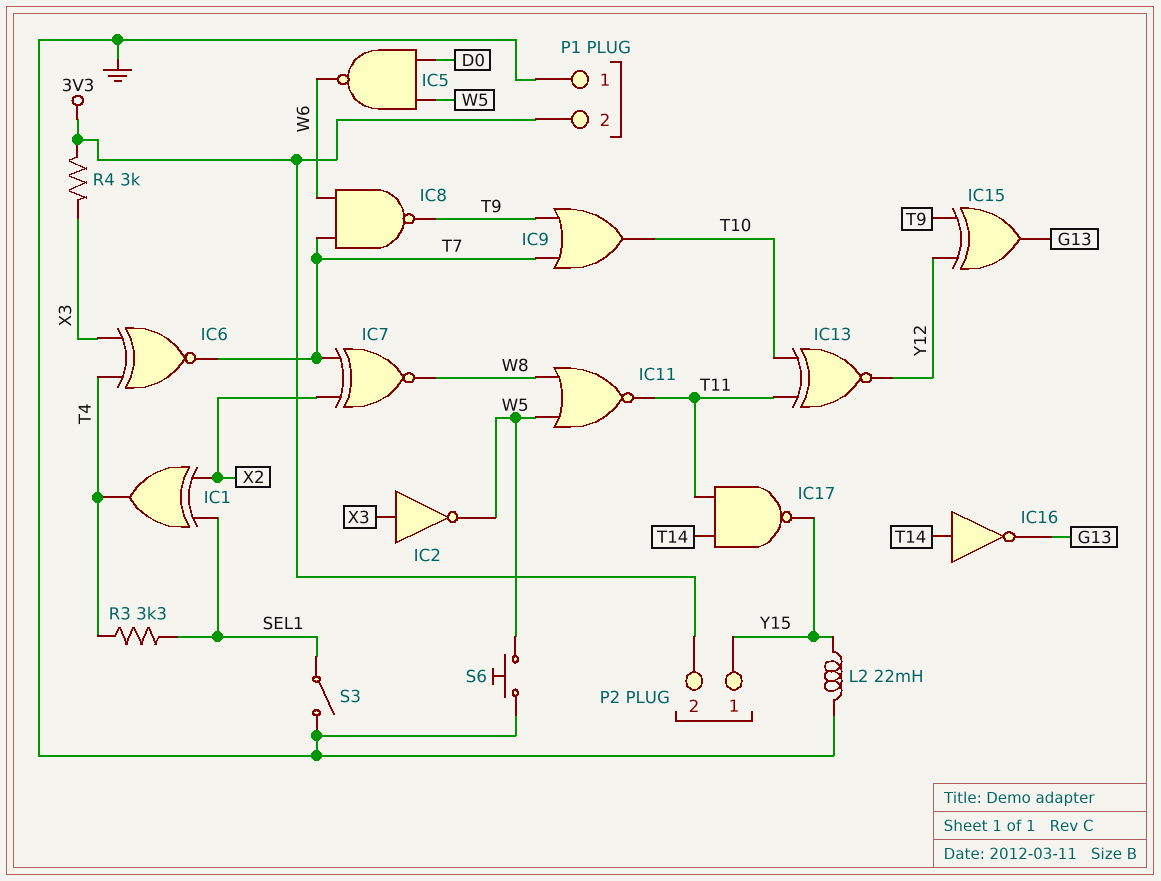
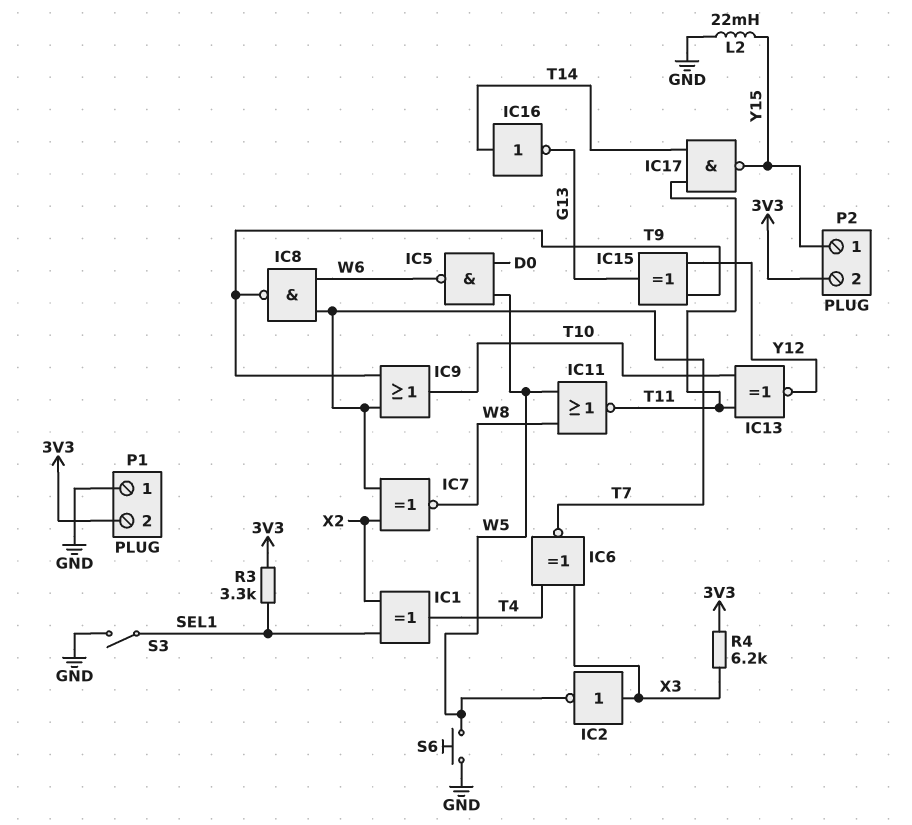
R3: 3.3k (SEL1, T4) -> 3.3k (3V3, SEL1)
R4: 3k (3V3, X3) -> 6.2k (3V3, X3)

